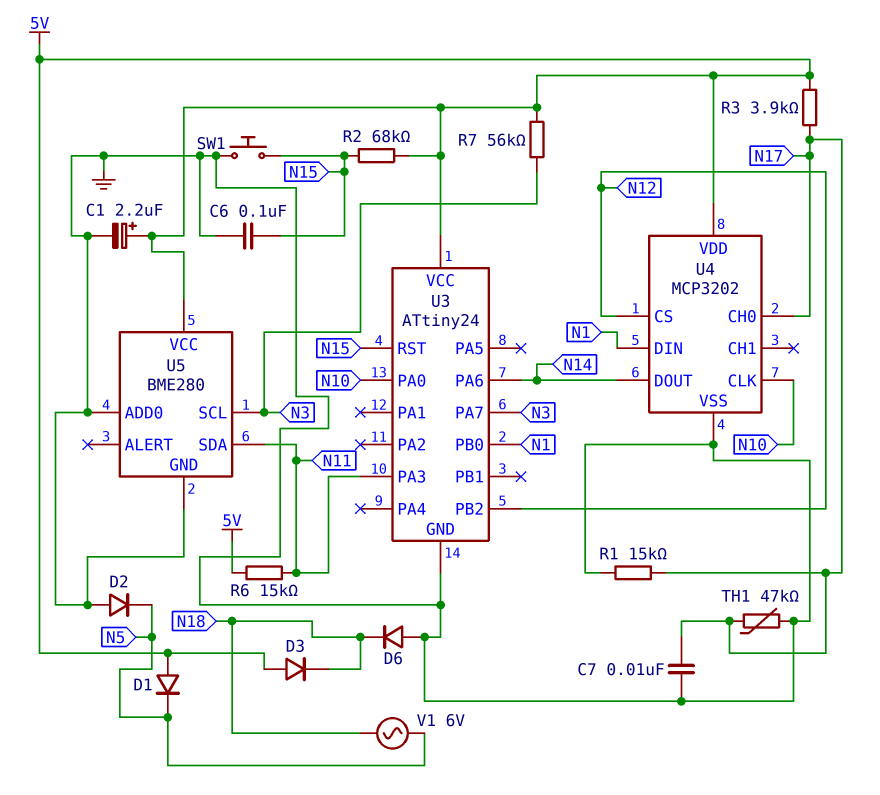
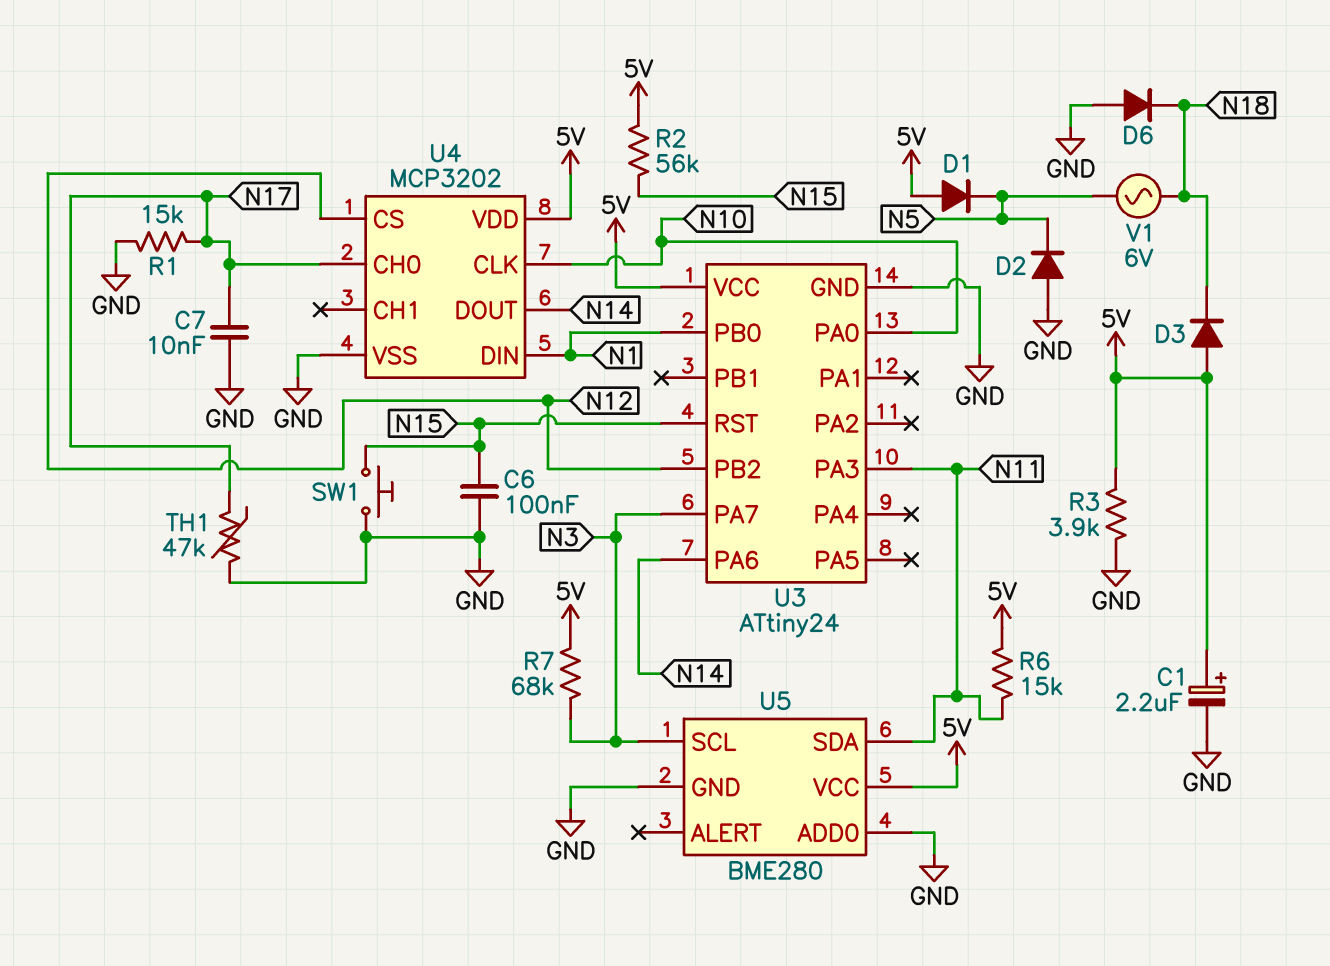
R2: 68k (5V, N15) -> 56k (5V, N15)
R3: 3.9k (5V, N17) -> 3.9k (5V, GND)
R7: 56k (5V, N3) -> 68k (5V, N3)

